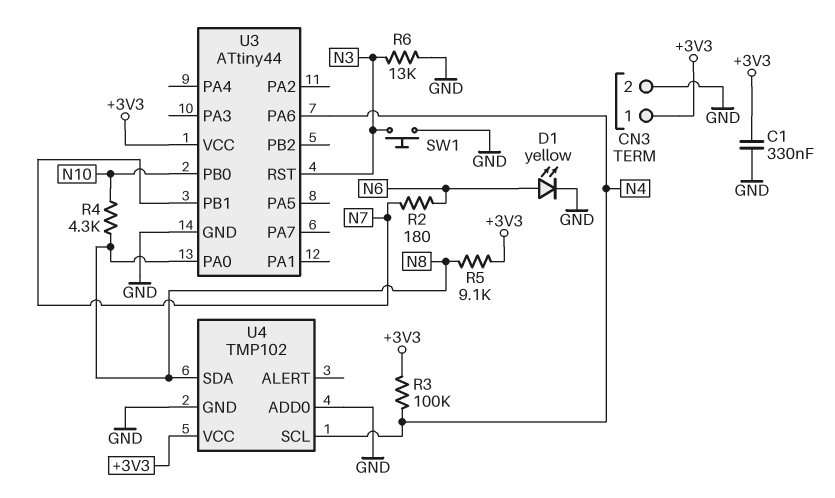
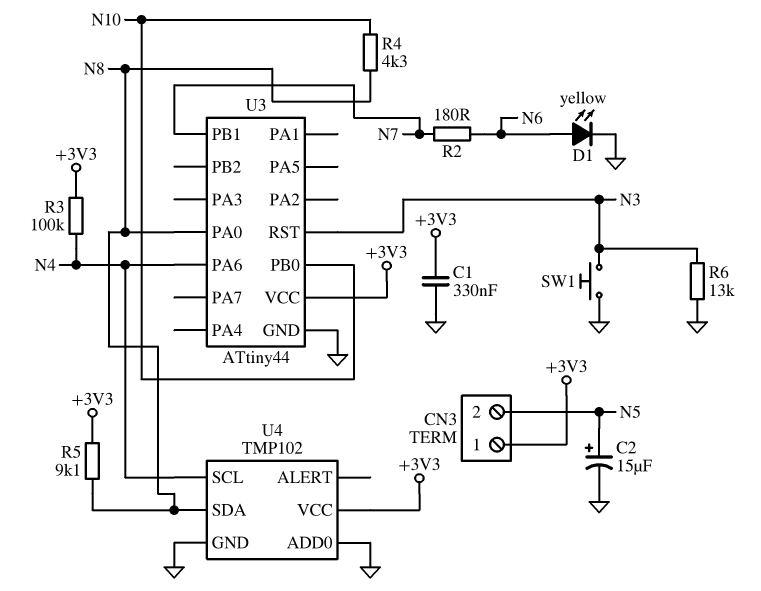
C2: none -> 15uF (plus N5, minus GND)
CN3 pin 2: GND -> N5

